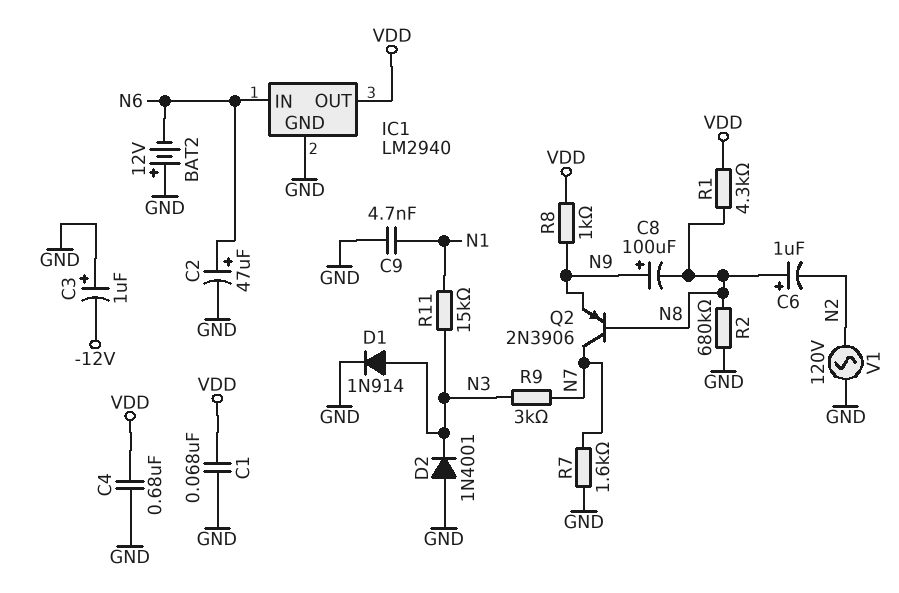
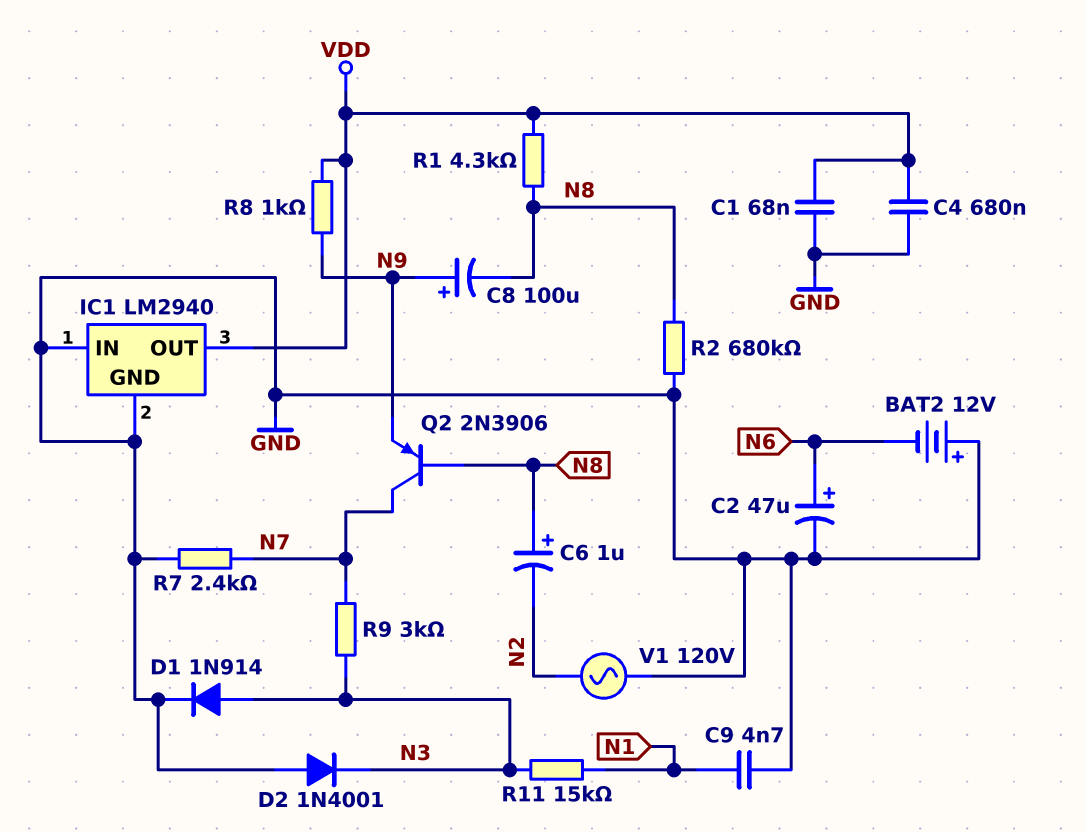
C3: 1uF (plus GND, minus -12V) -> none
IC1 pin IN: N6 -> GND
R7: 1.6k (GND, N7) -> 2.4k (GND, N7)

